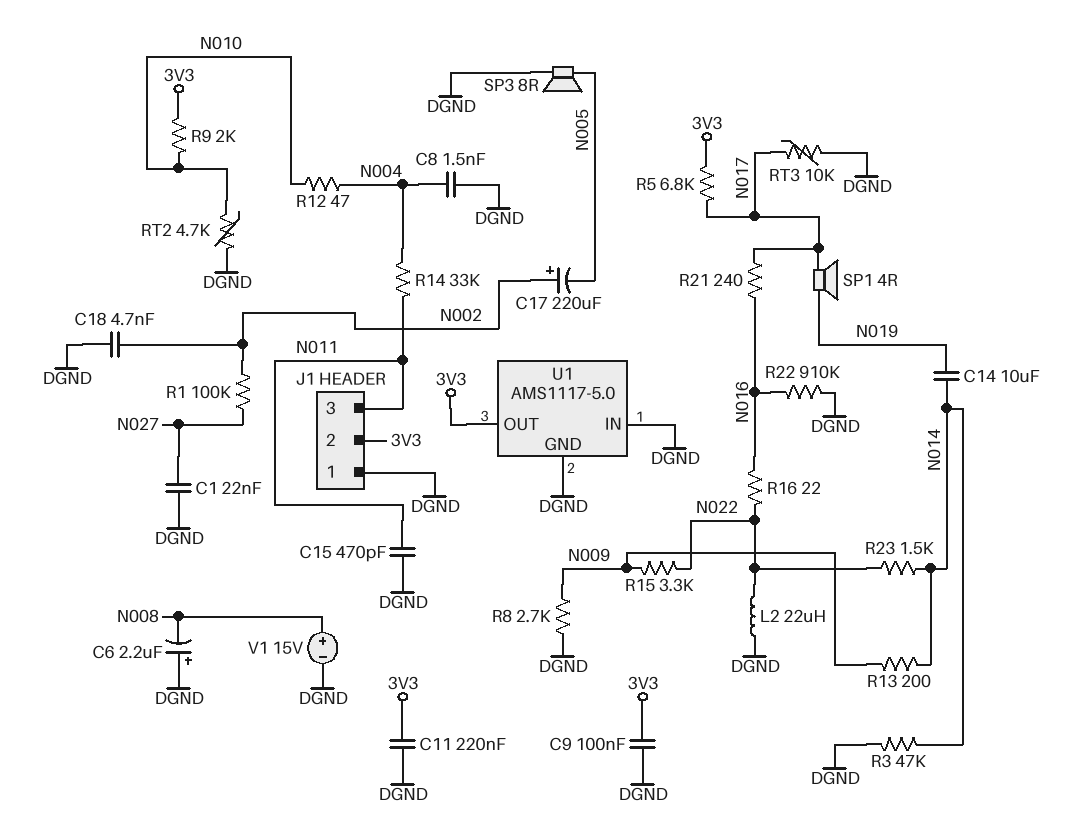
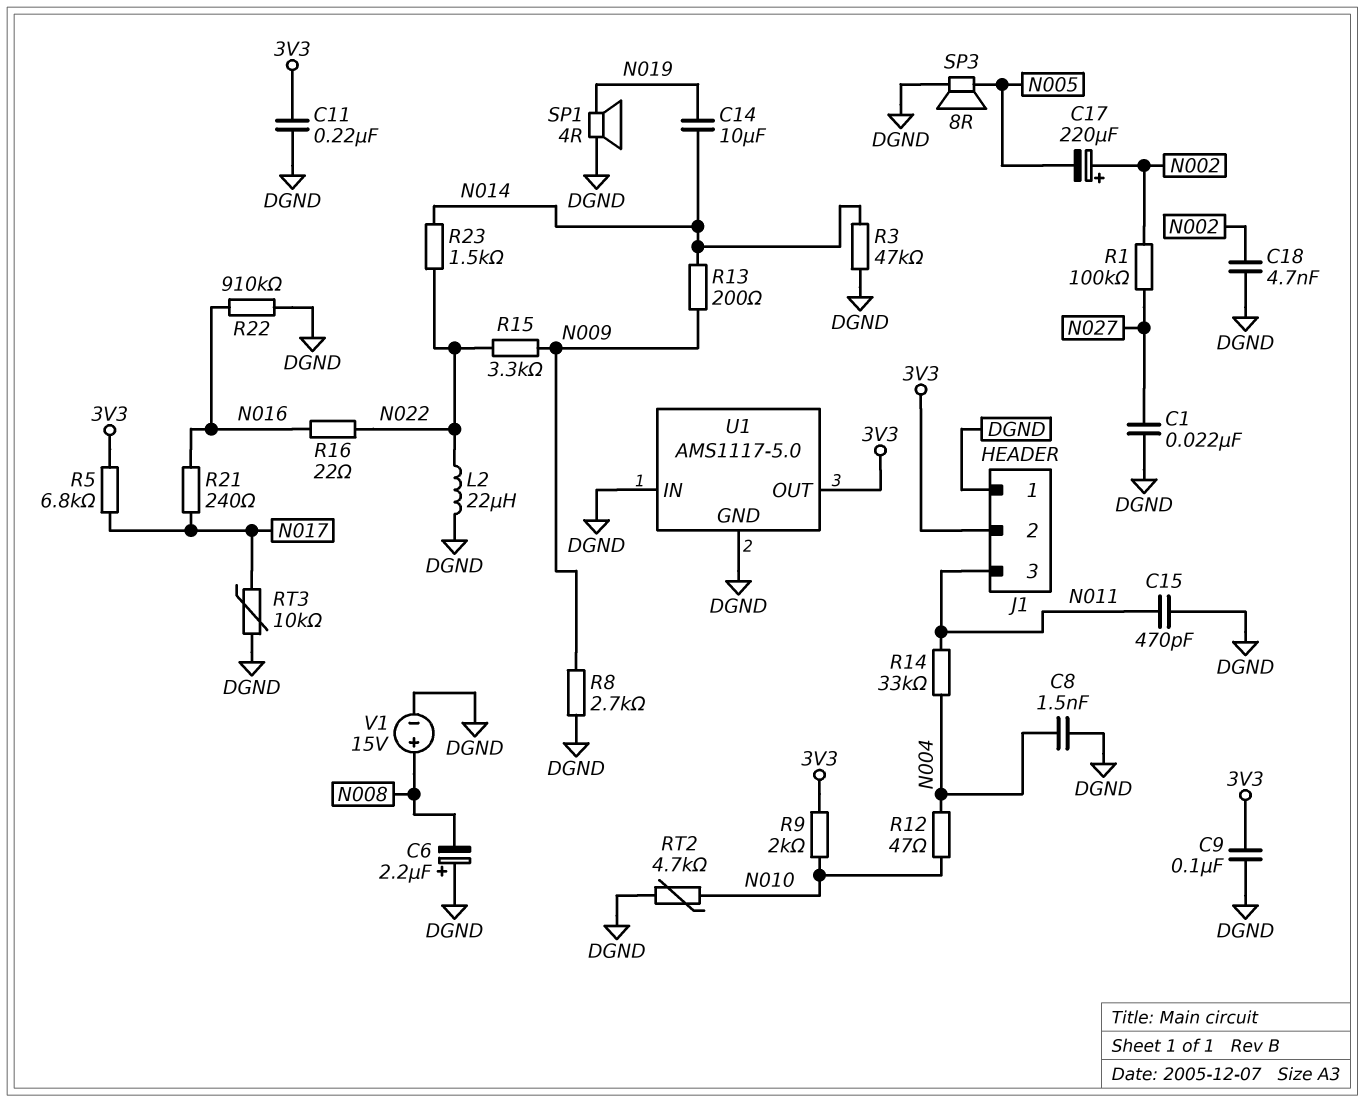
SP1: speaker 4R (N017, N019) -> speaker 4R (DGND, N019)

